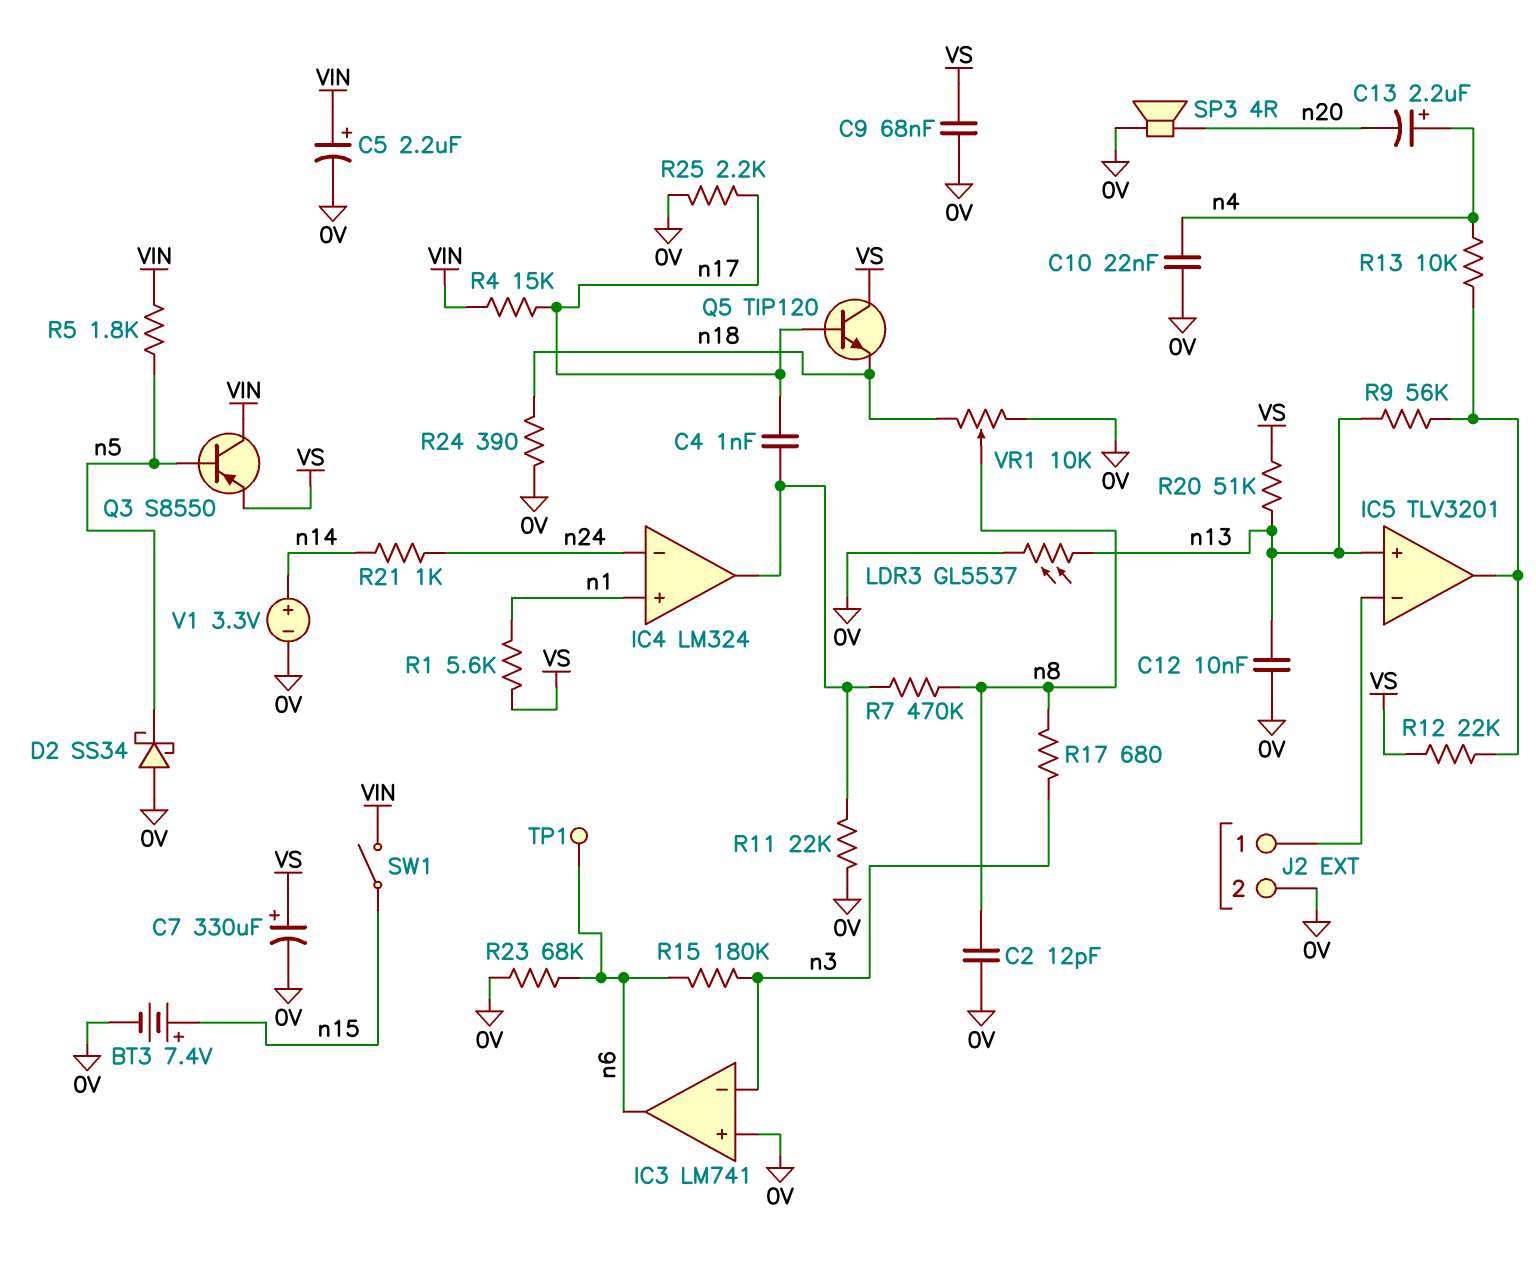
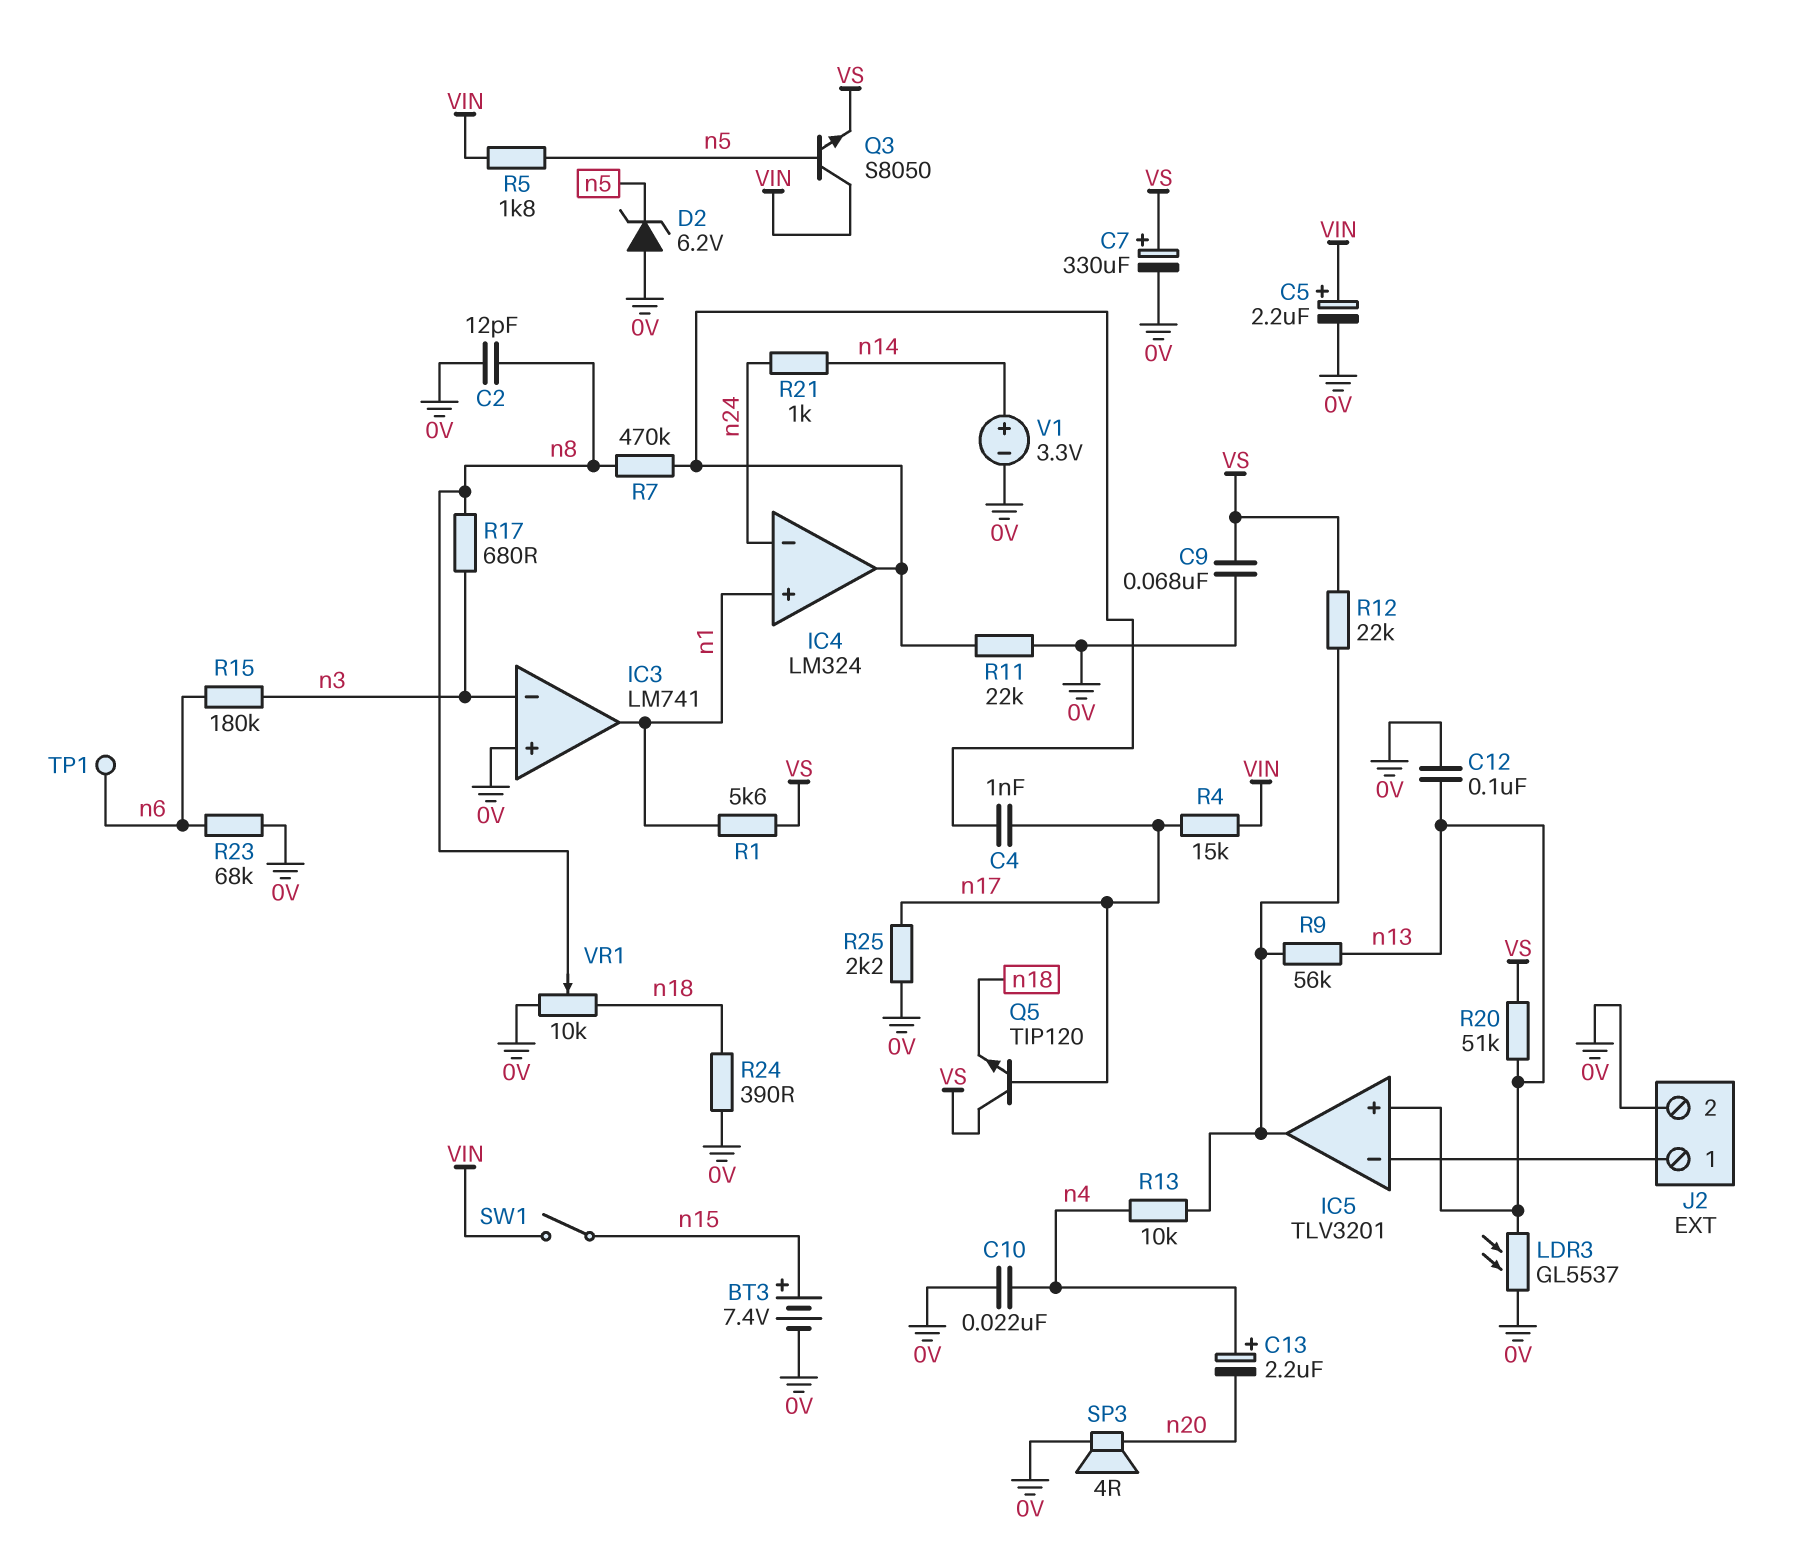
C12: 10nF (0V, n13) -> 100nF (0V, n13)
D2: schottky SS34 (A 0V, K n5) -> zener 6.2V (A 0V, K n5)
IC3 pin out: n6 -> n1
Q3: PNP S8550 (B n5, C VIN, E VS) -> NPN S8050 (B n5, C VIN, E VS)

